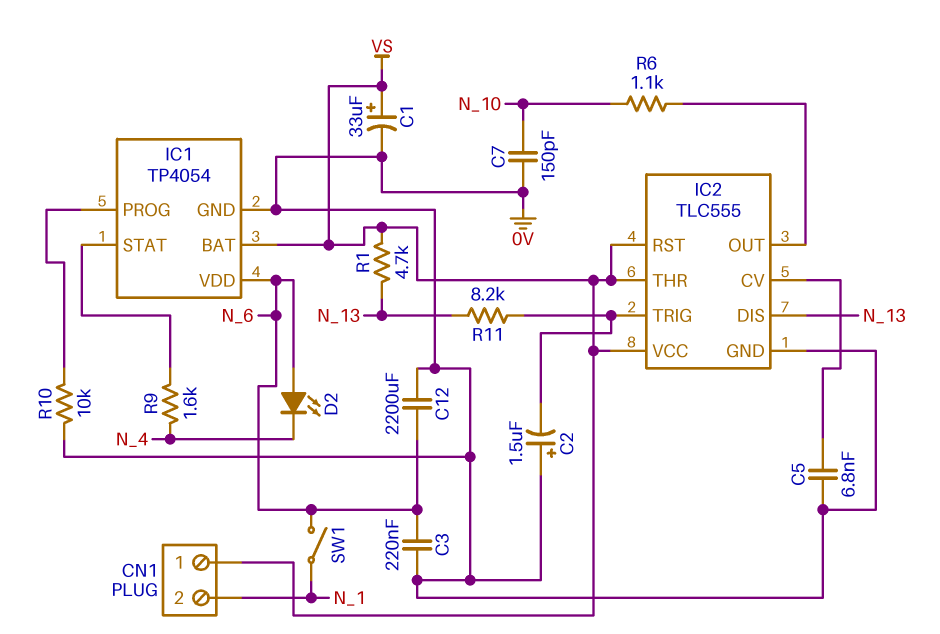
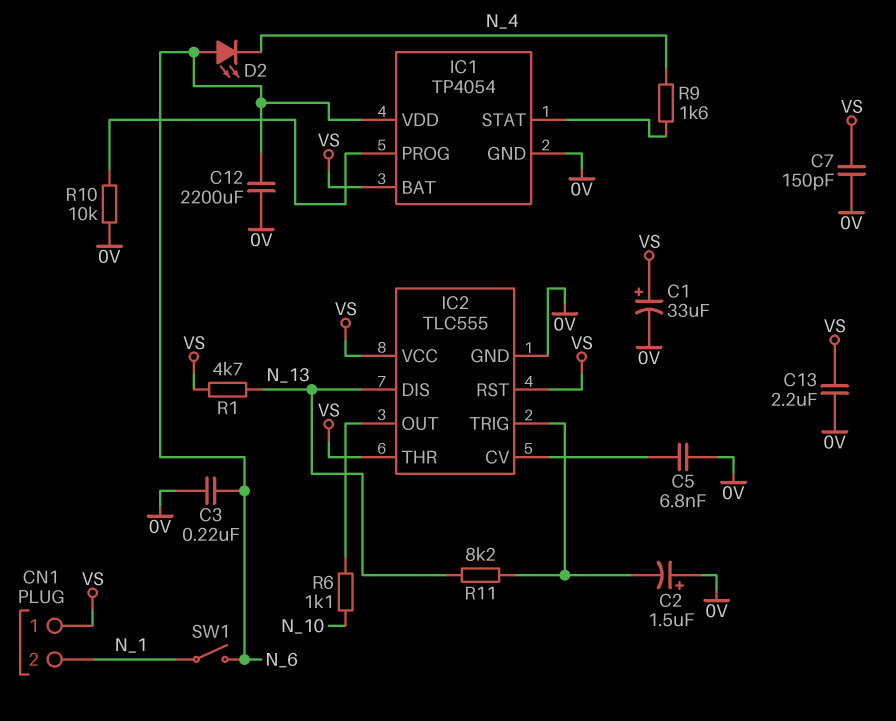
C7: 150pF (0V, N_10) -> 150pF (0V, VS)
C13: none -> 2.2uF (0V, VS)

